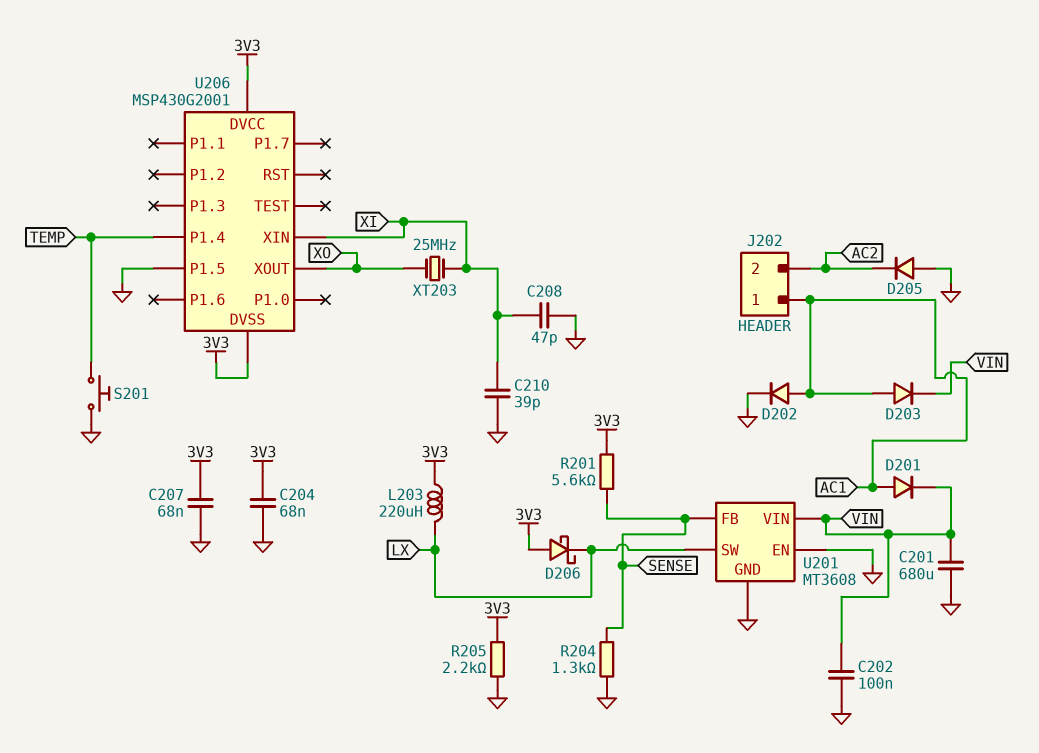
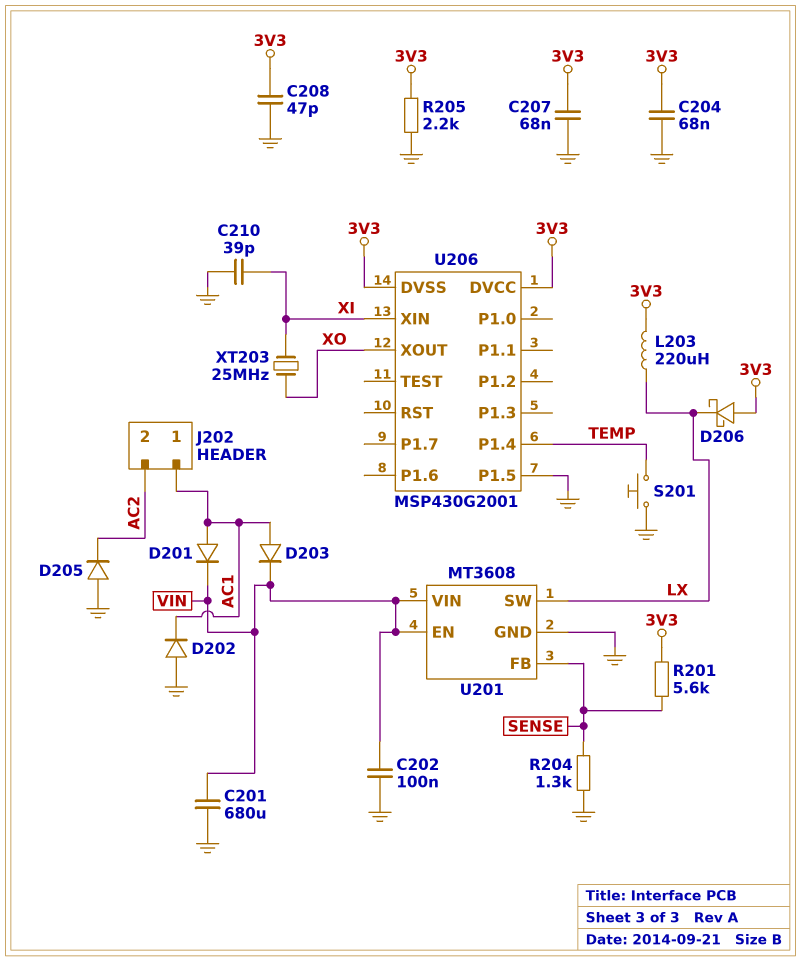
C208: 47pF (GND, XI) -> 47pF (3V3, GND)
D202: diode (A AC1, K GND) -> diode (A GND, K AC1)
U201 pin EN: GND -> VIN

